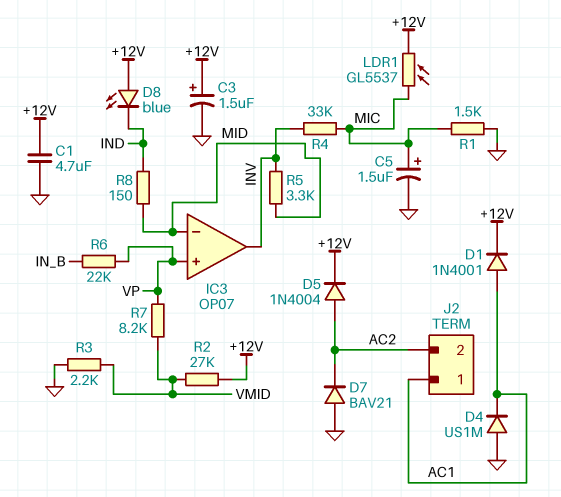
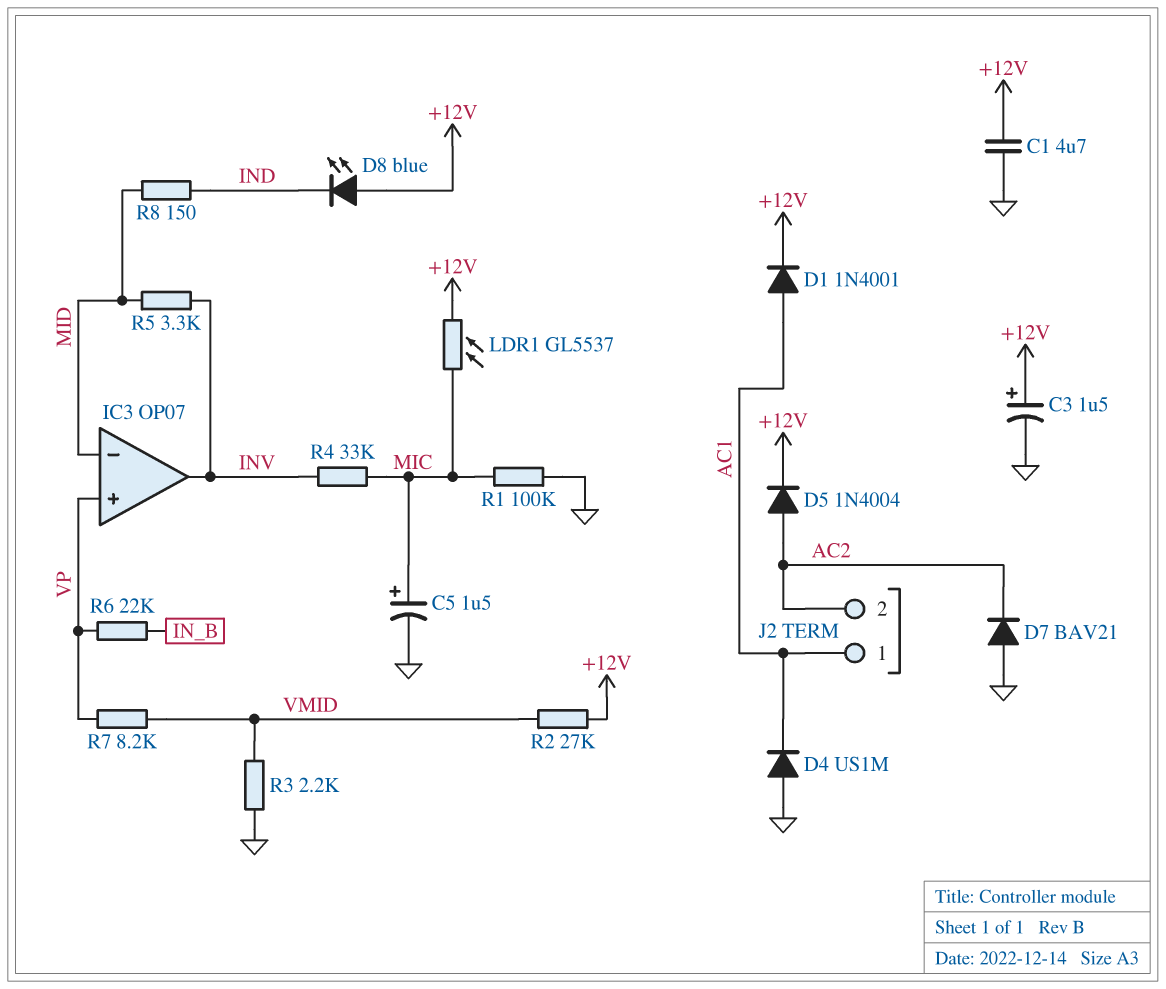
R1: 1.5k (GND, MIC) -> 100k (GND, MIC)

